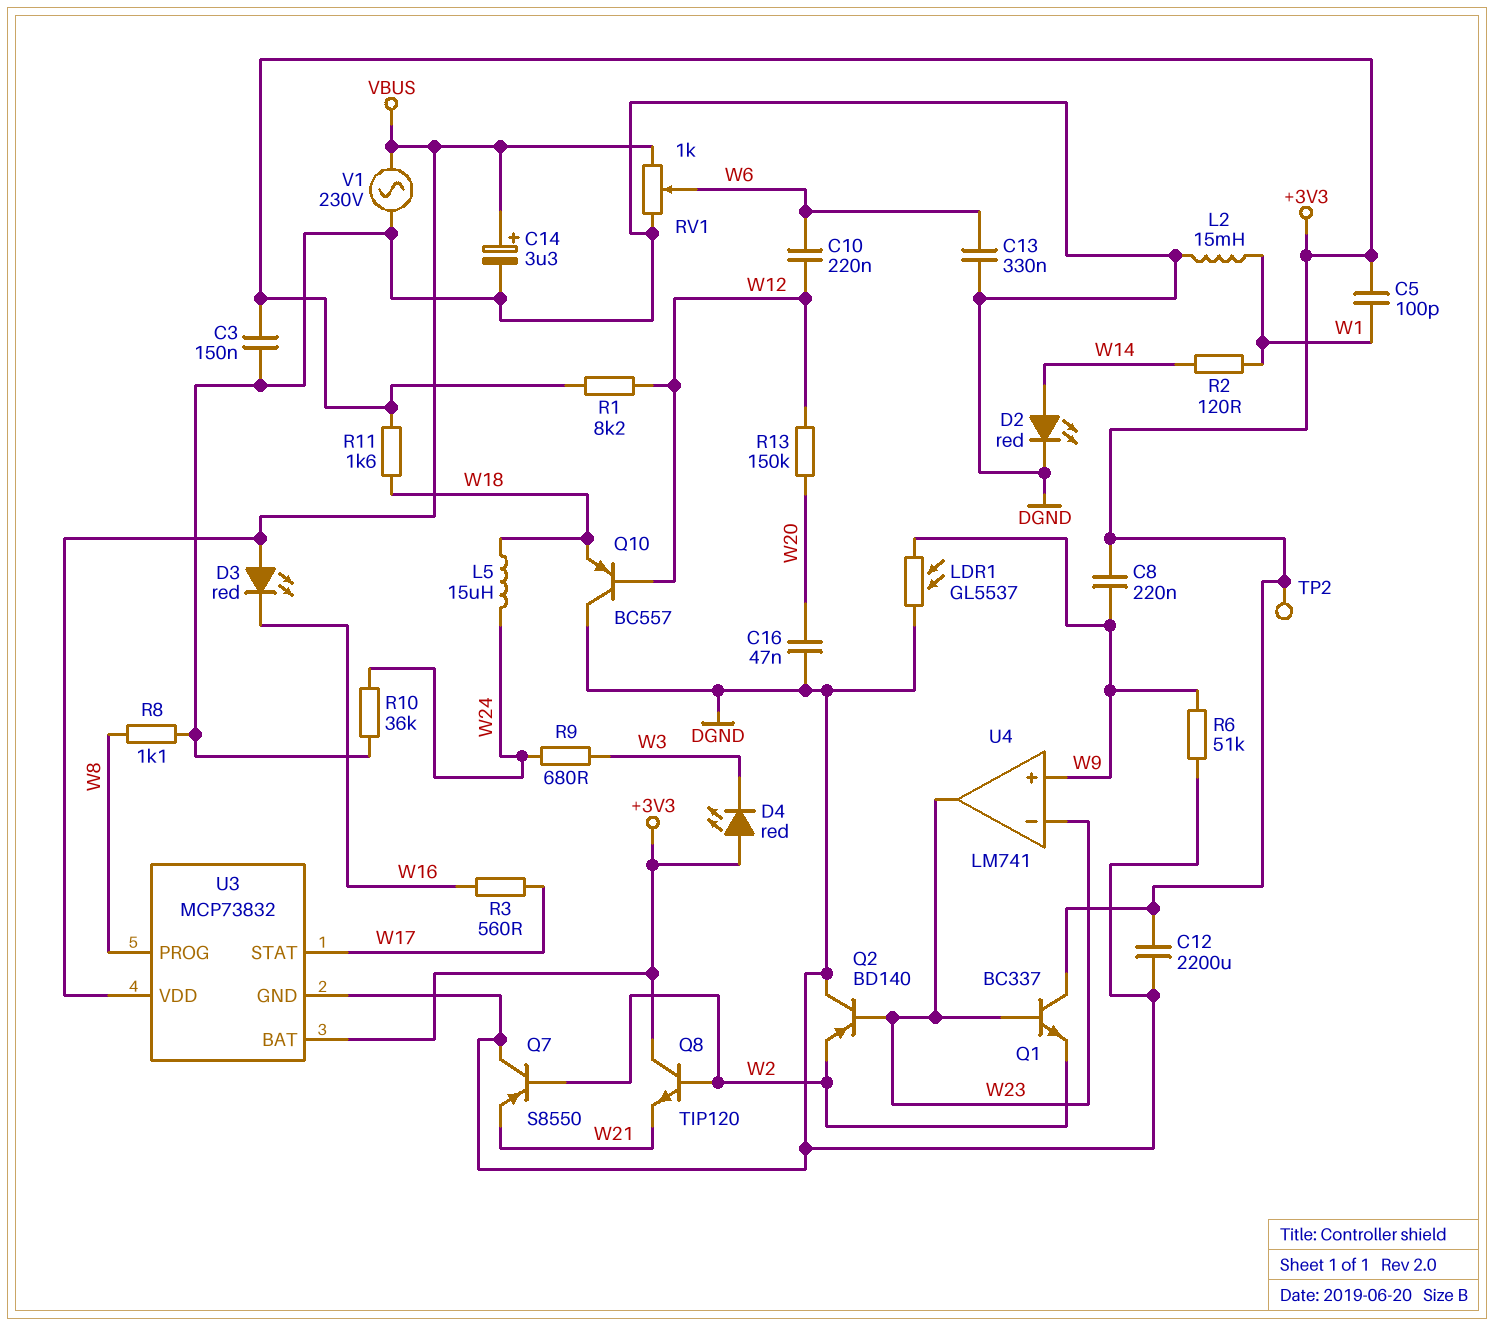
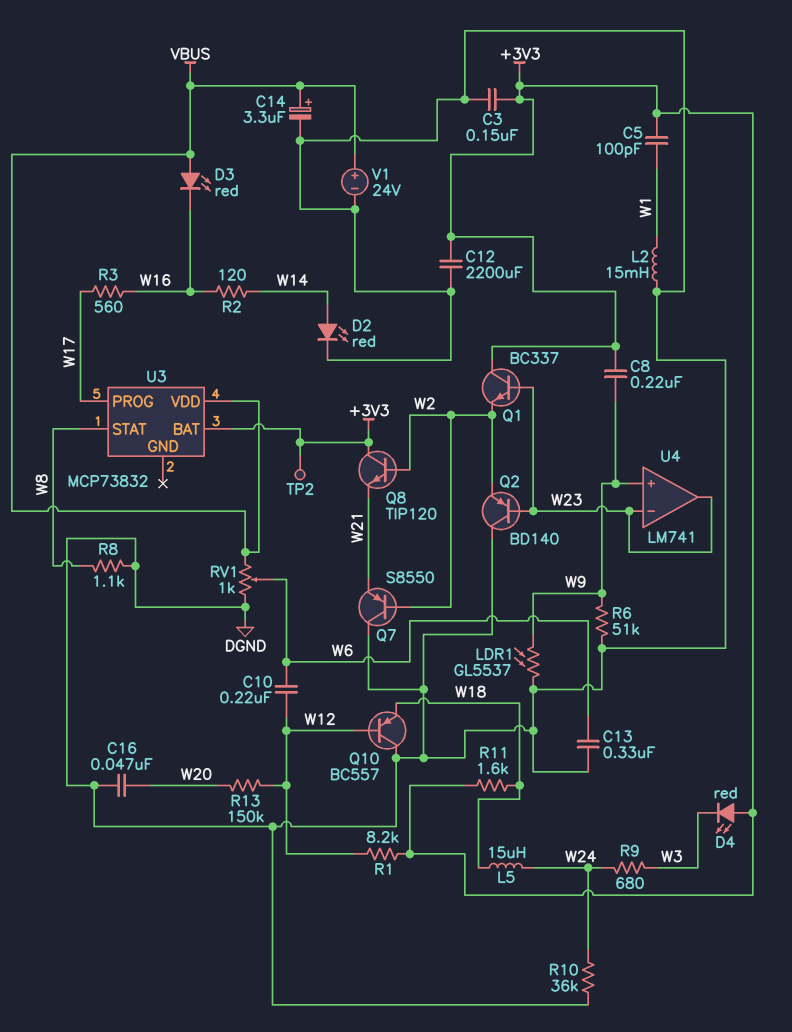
R2: 120 (W1, W14) -> 120 (W14, W16)
U3 pin GND: DGND -> none
U3 pin PROG: W8 -> W17
U3 pin STAT: W17 -> W8
V1: AC 230V (DGND, VBUS) -> 24V (plus VBUS, minus DGND)

